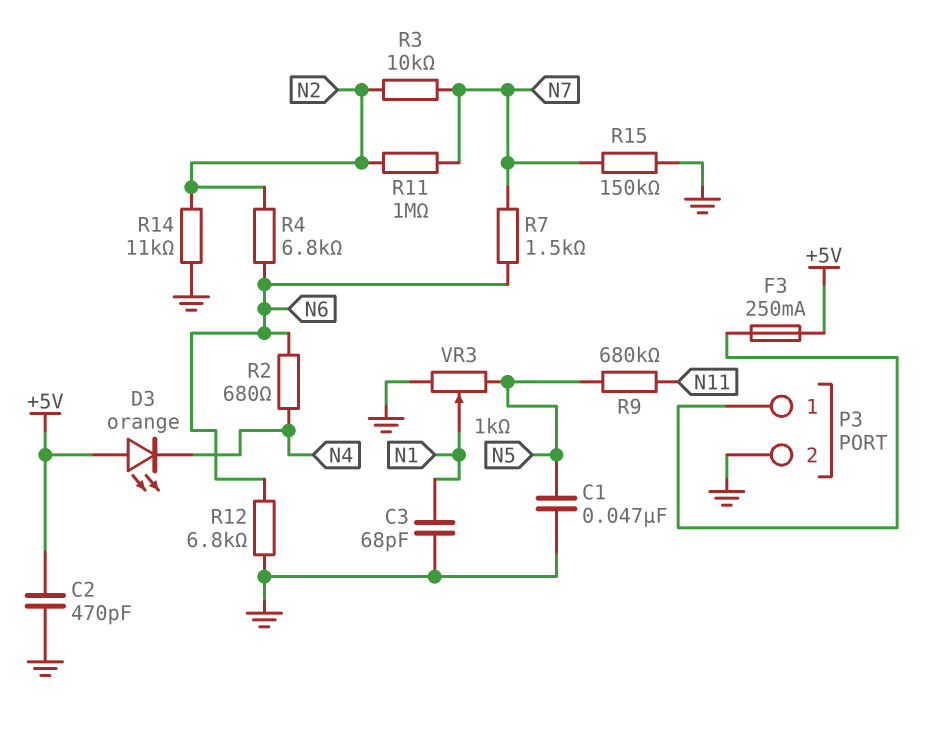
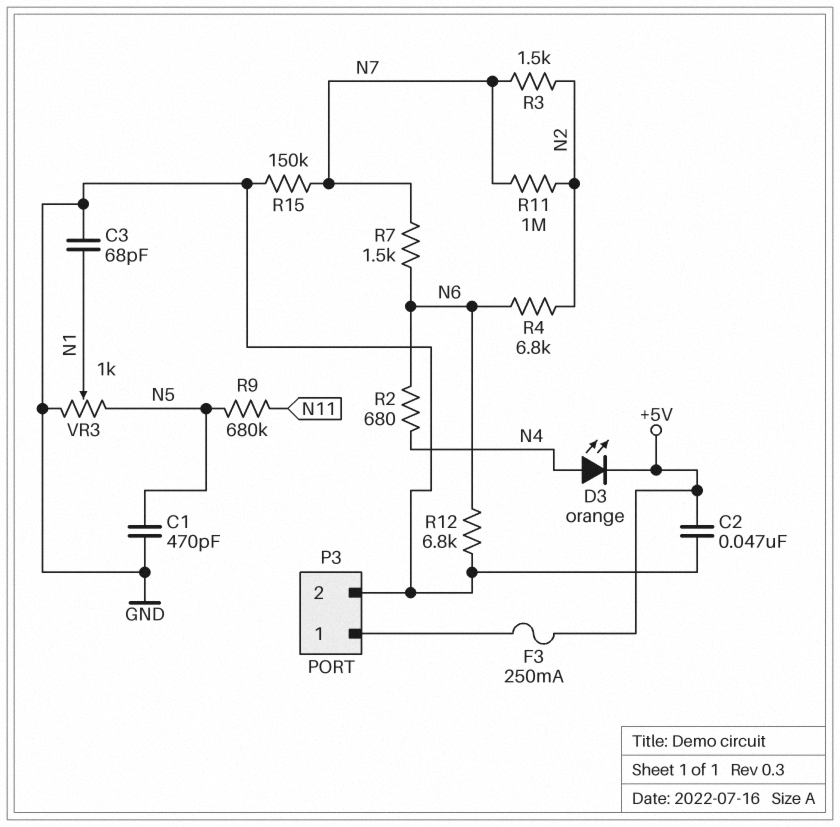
C1: 47nF (GND, N5) -> 470pF (GND, N5)
C2: 470pF (+5V, GND) -> 47nF (+5V, GND)
D3: LED orange (A +5V, K N4) -> LED orange (A N4, K +5V)
R3: 10k (N2, N7) -> 1.5k (N2, N7)
R14: 11k (GND, N2) -> none

